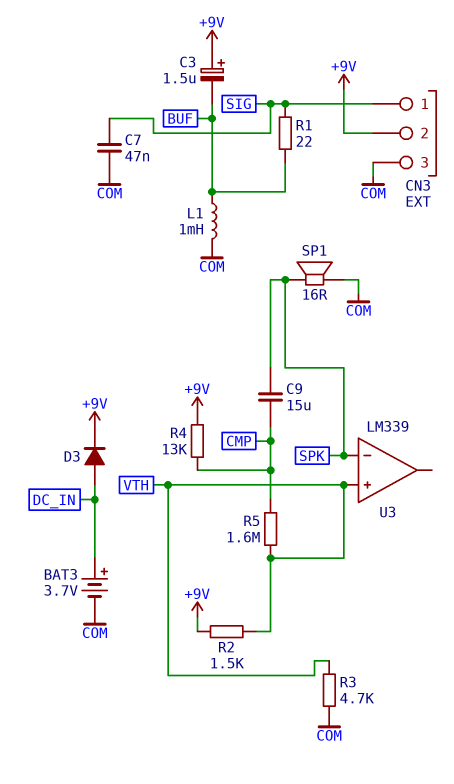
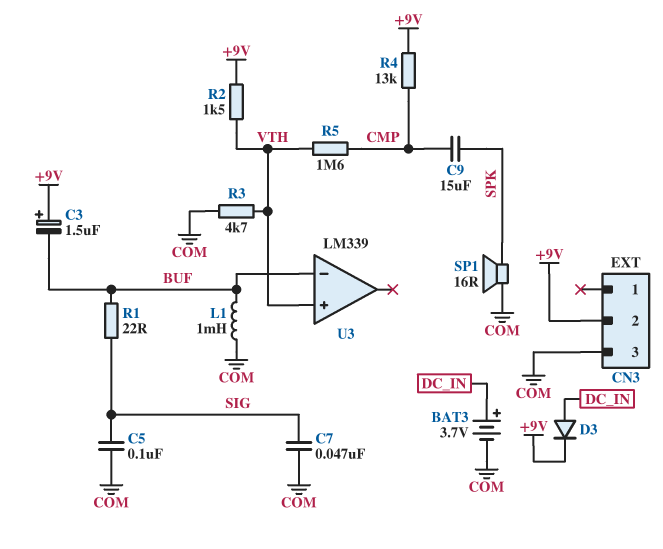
C5: none -> 100nF (COM, SIG)
CN3 pin 1: SIG -> none
U3 pin in-: SPK -> BUF

